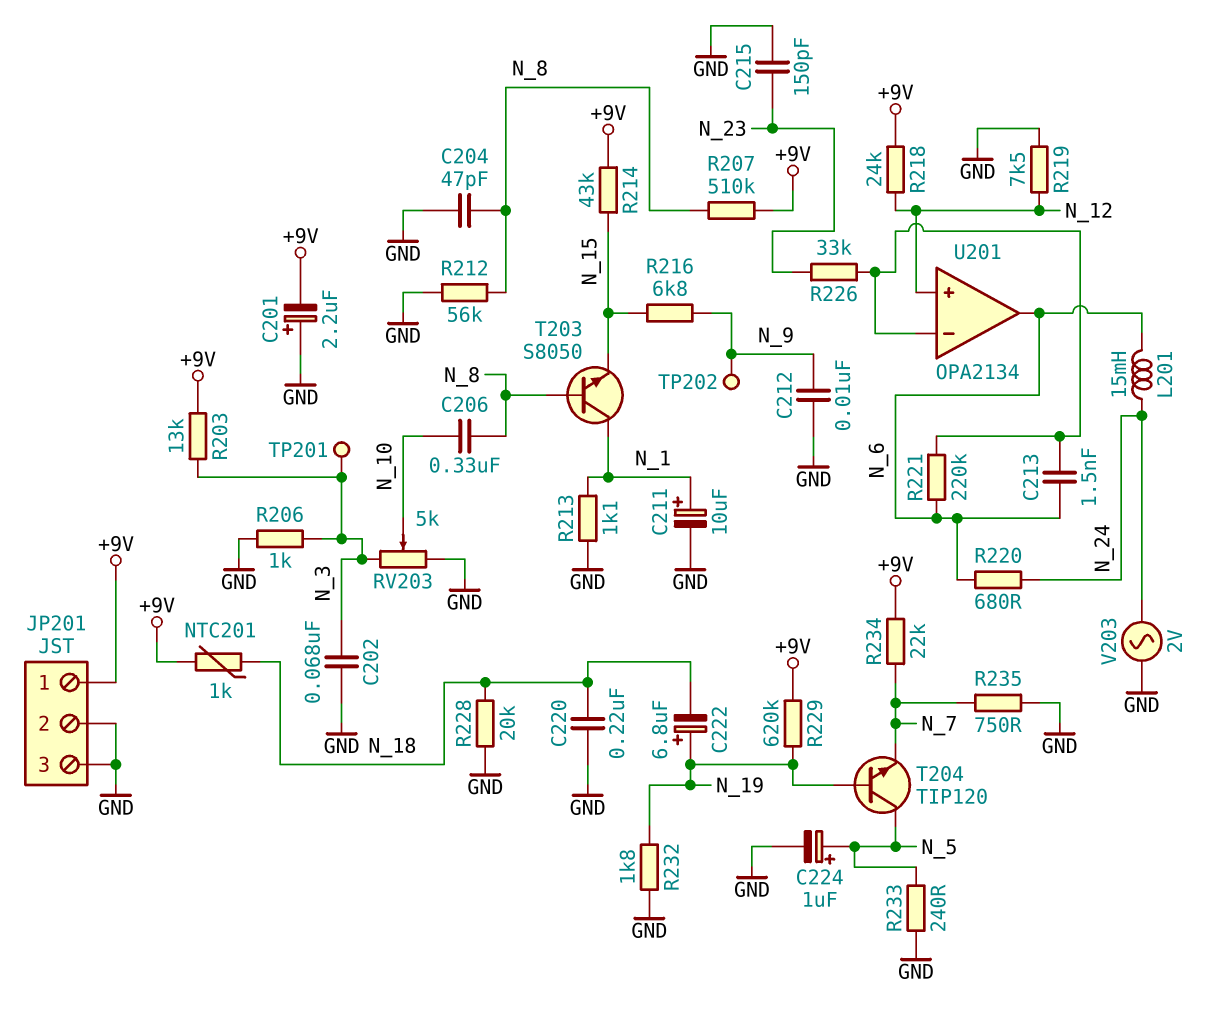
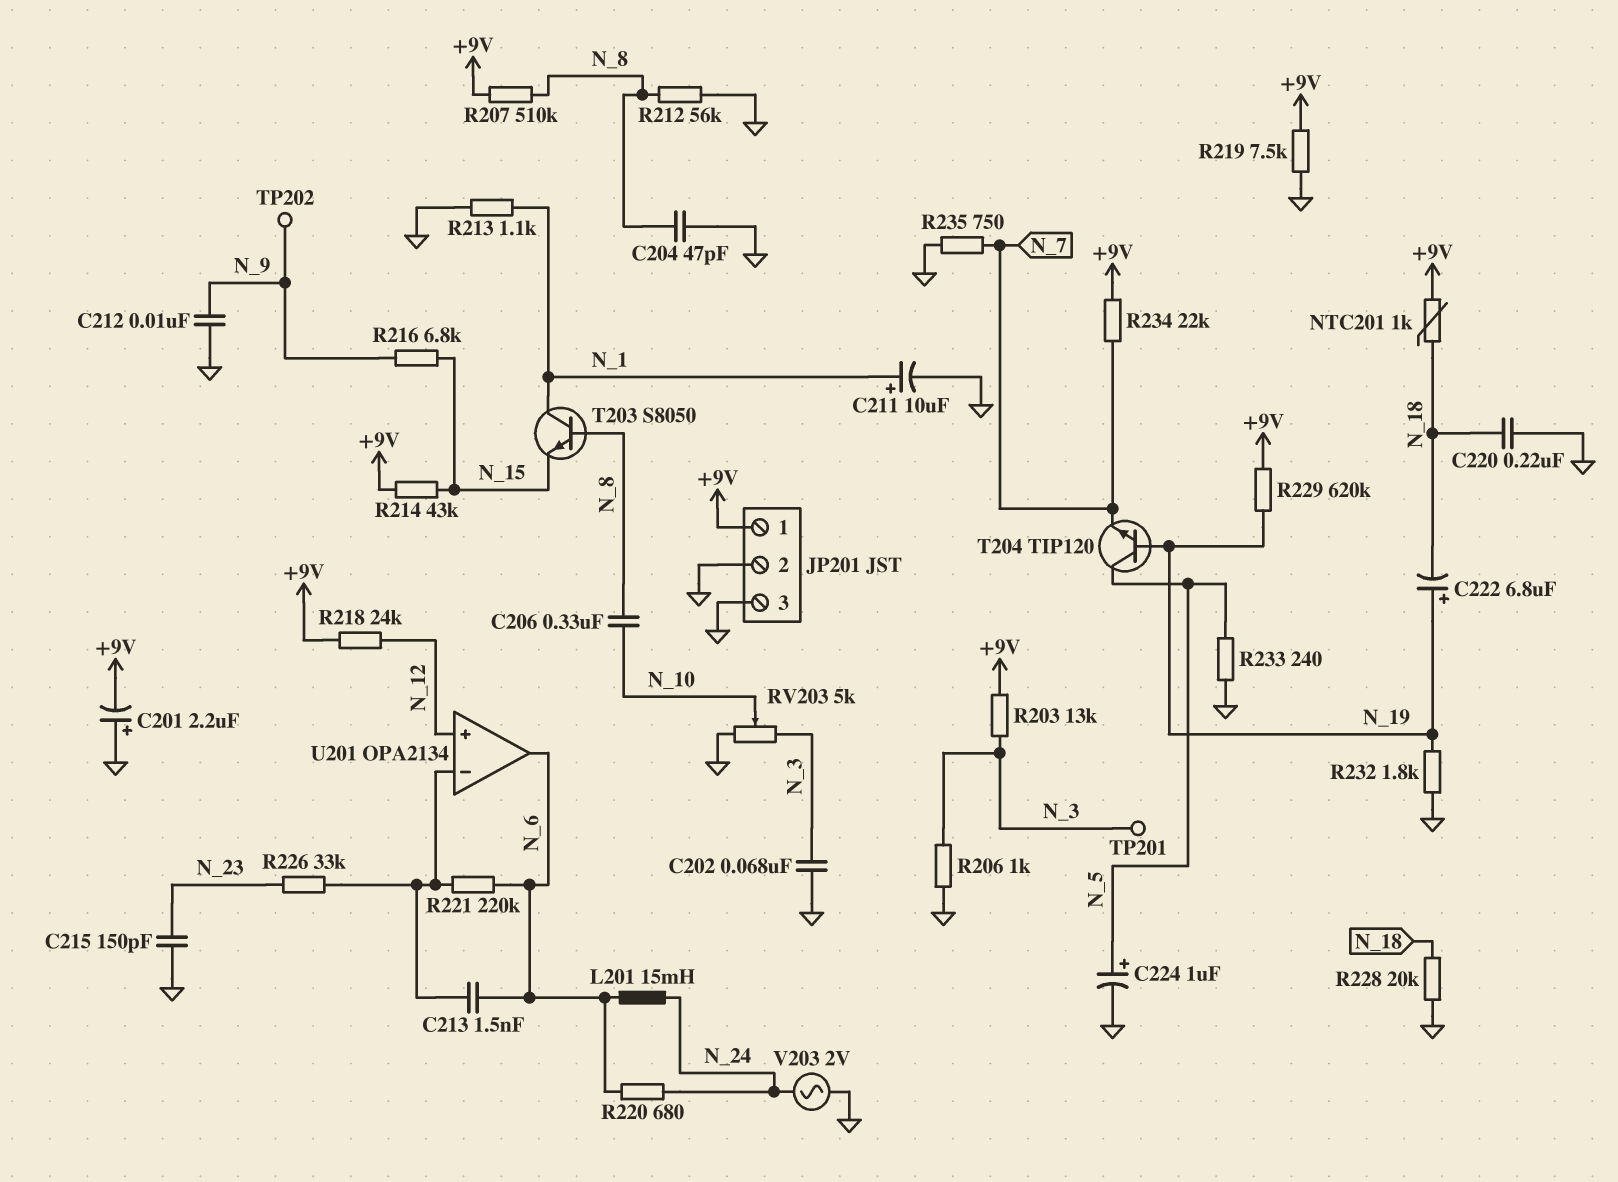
R219: 7.5k (GND, N_12) -> 7.5k (+9V, GND)

